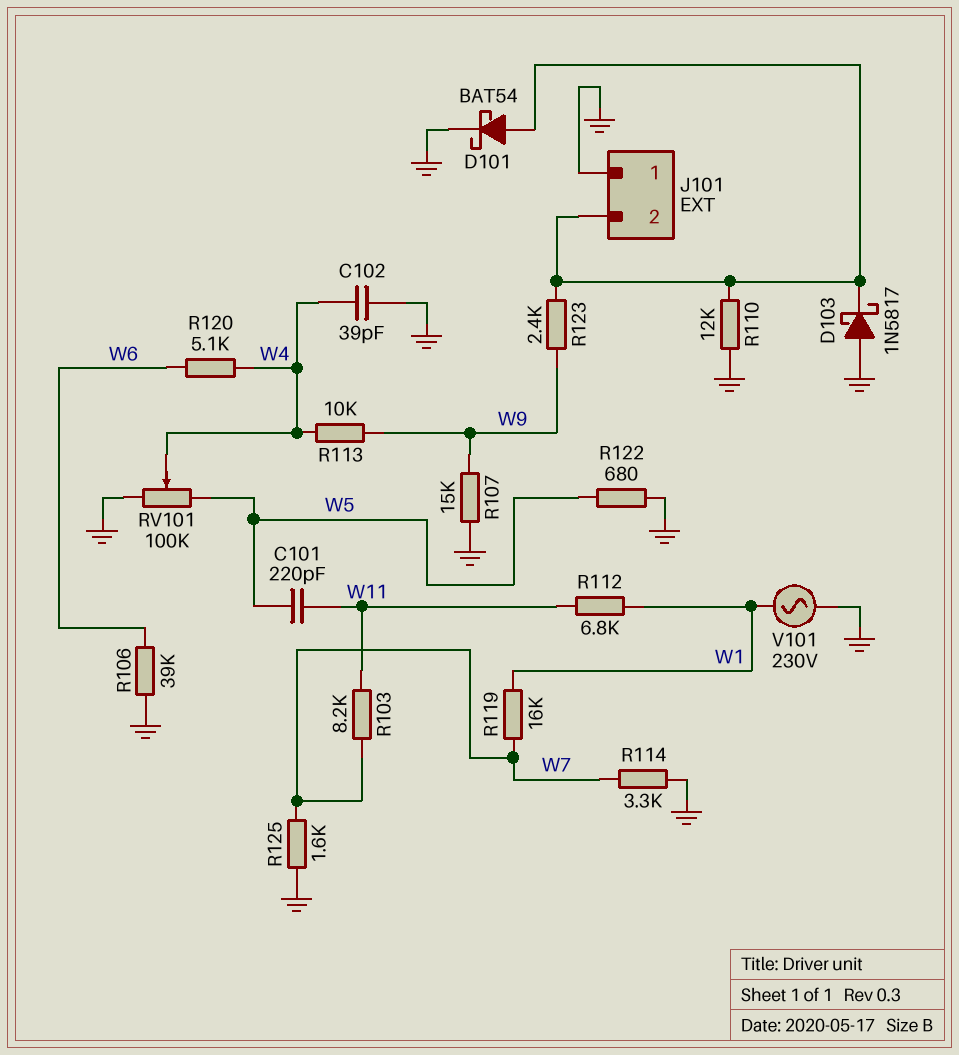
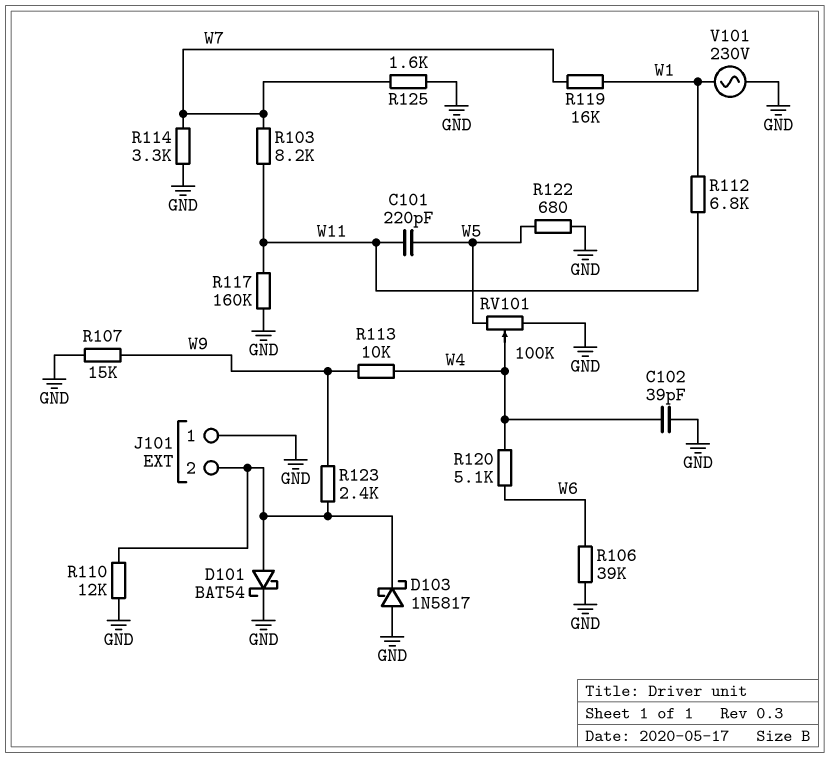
R117: none -> 160k (GND, W11)

